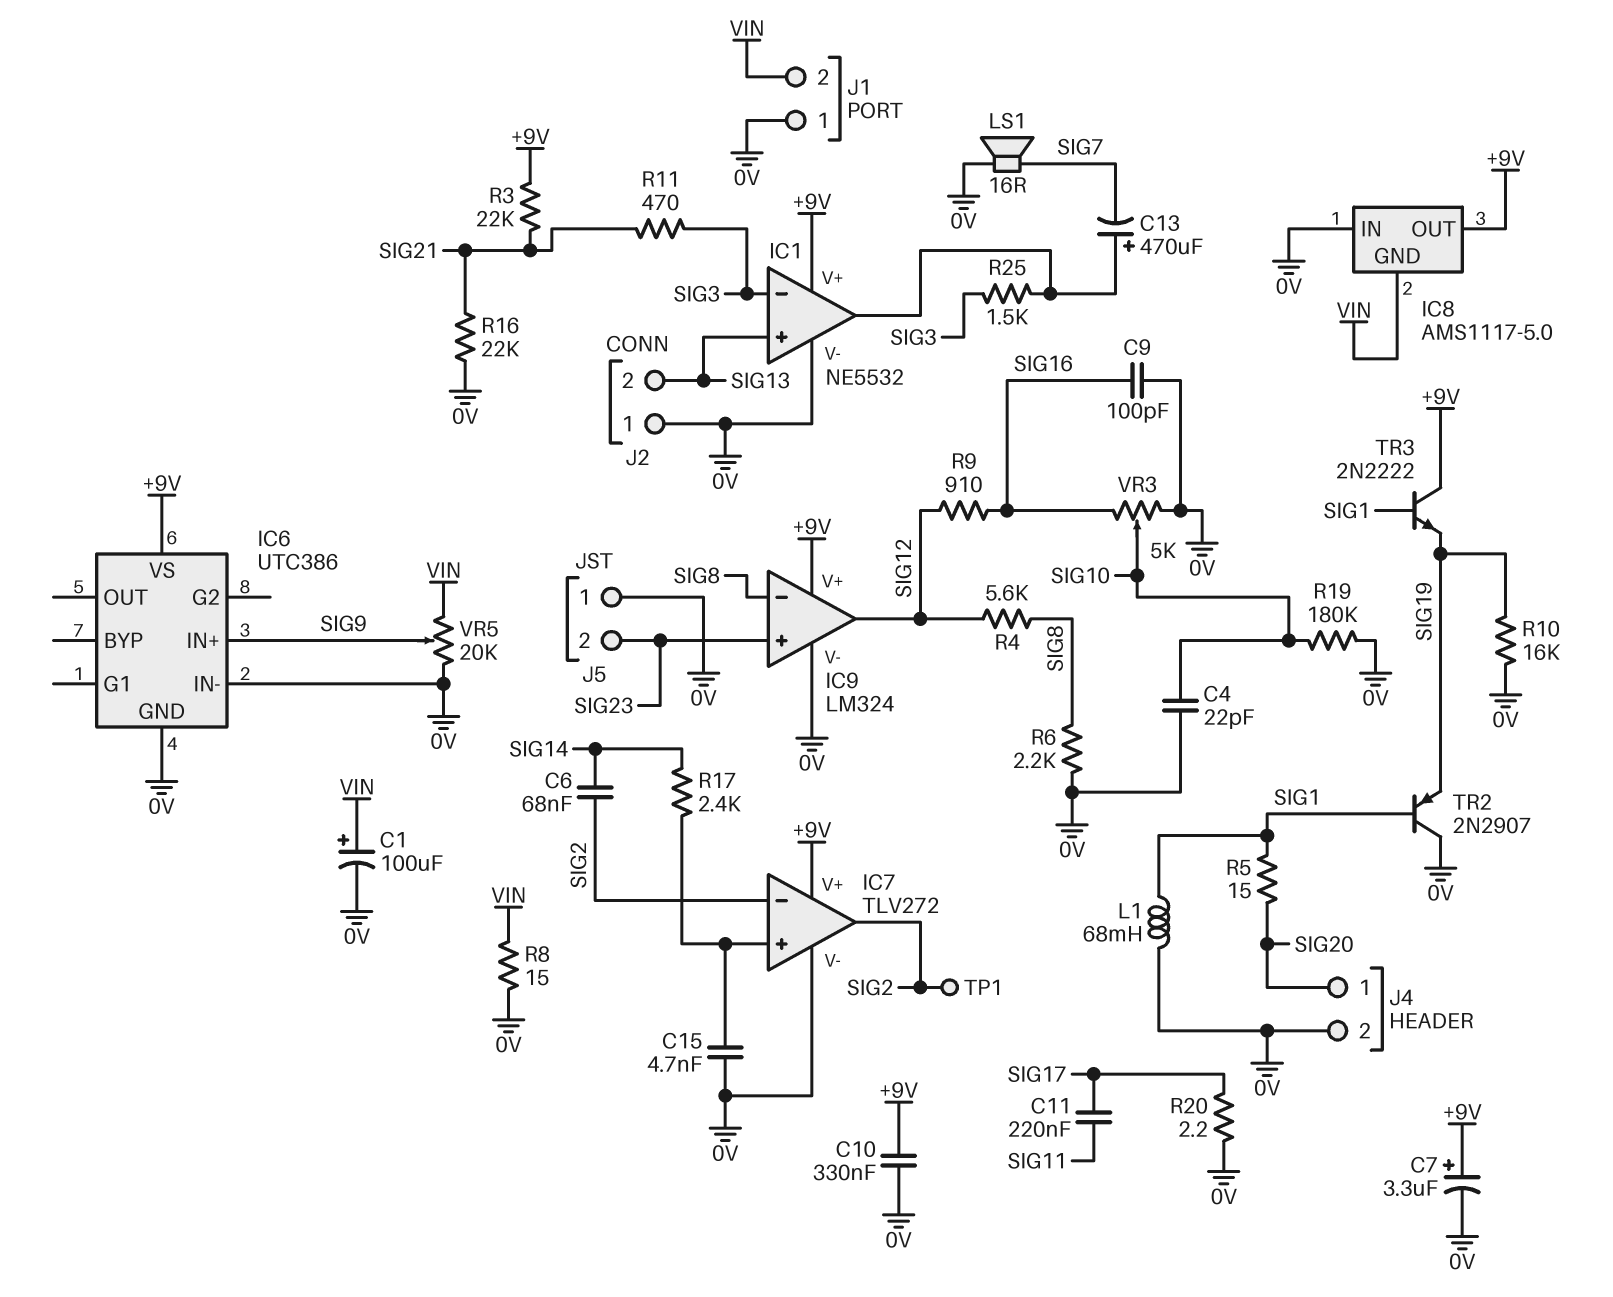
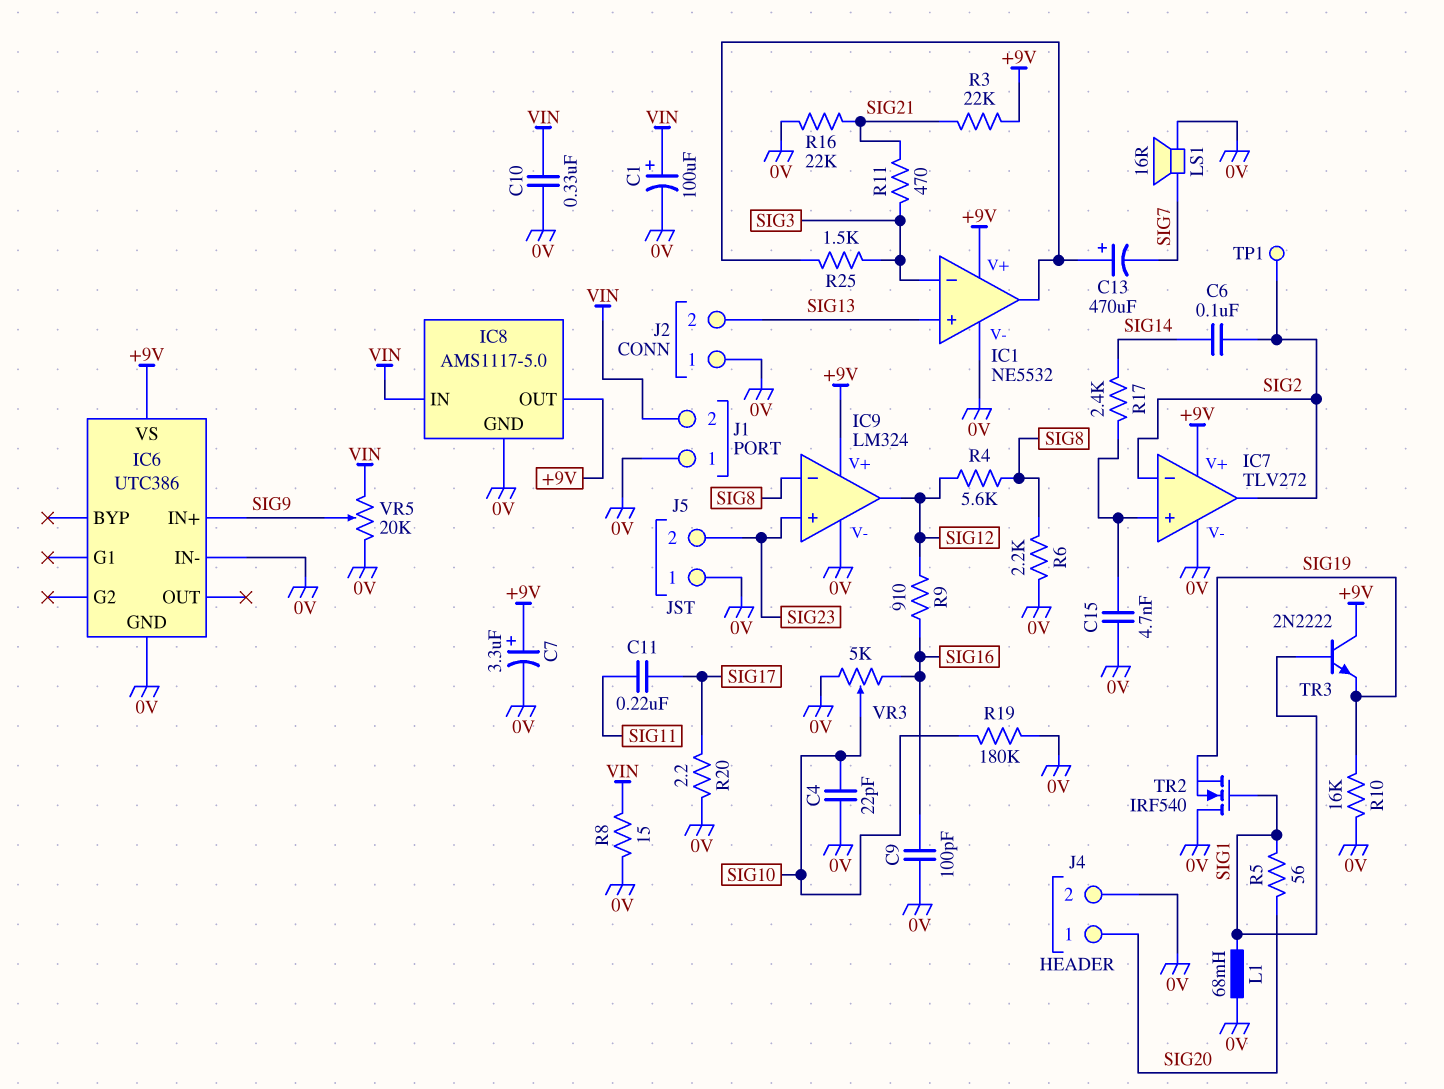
C6: 68nF (SIG2, SIG14) -> 100nF (SIG2, SIG14)
C10: 330nF (+9V, 0V) -> 330nF (0V, VIN)
IC8 pin GND: VIN -> 0V
IC8 pin IN: 0V -> VIN
R5: 15 (SIG1, SIG20) -> 56 (SIG1, SIG20)
TR2: PNP 2N2907 (B SIG1, C 0V, E SIG19) -> NMOS IRF540 (G SIG1, D 0V, S SIG19)

